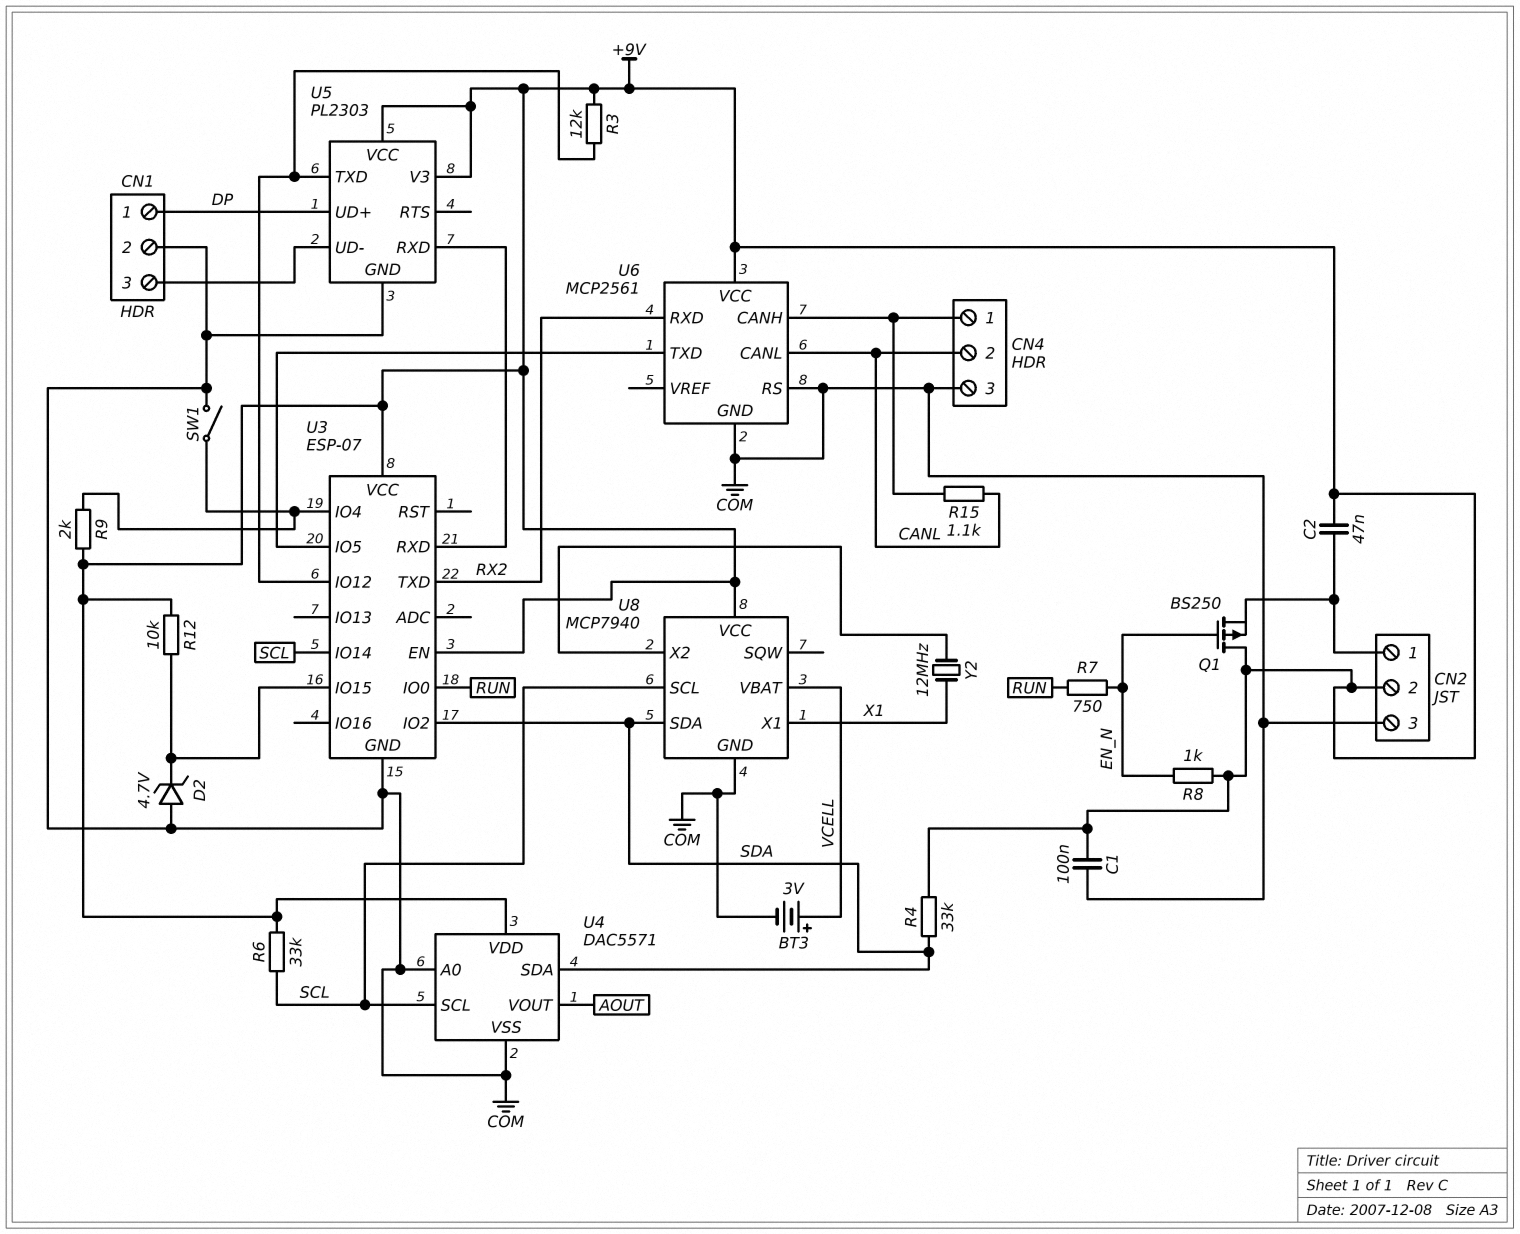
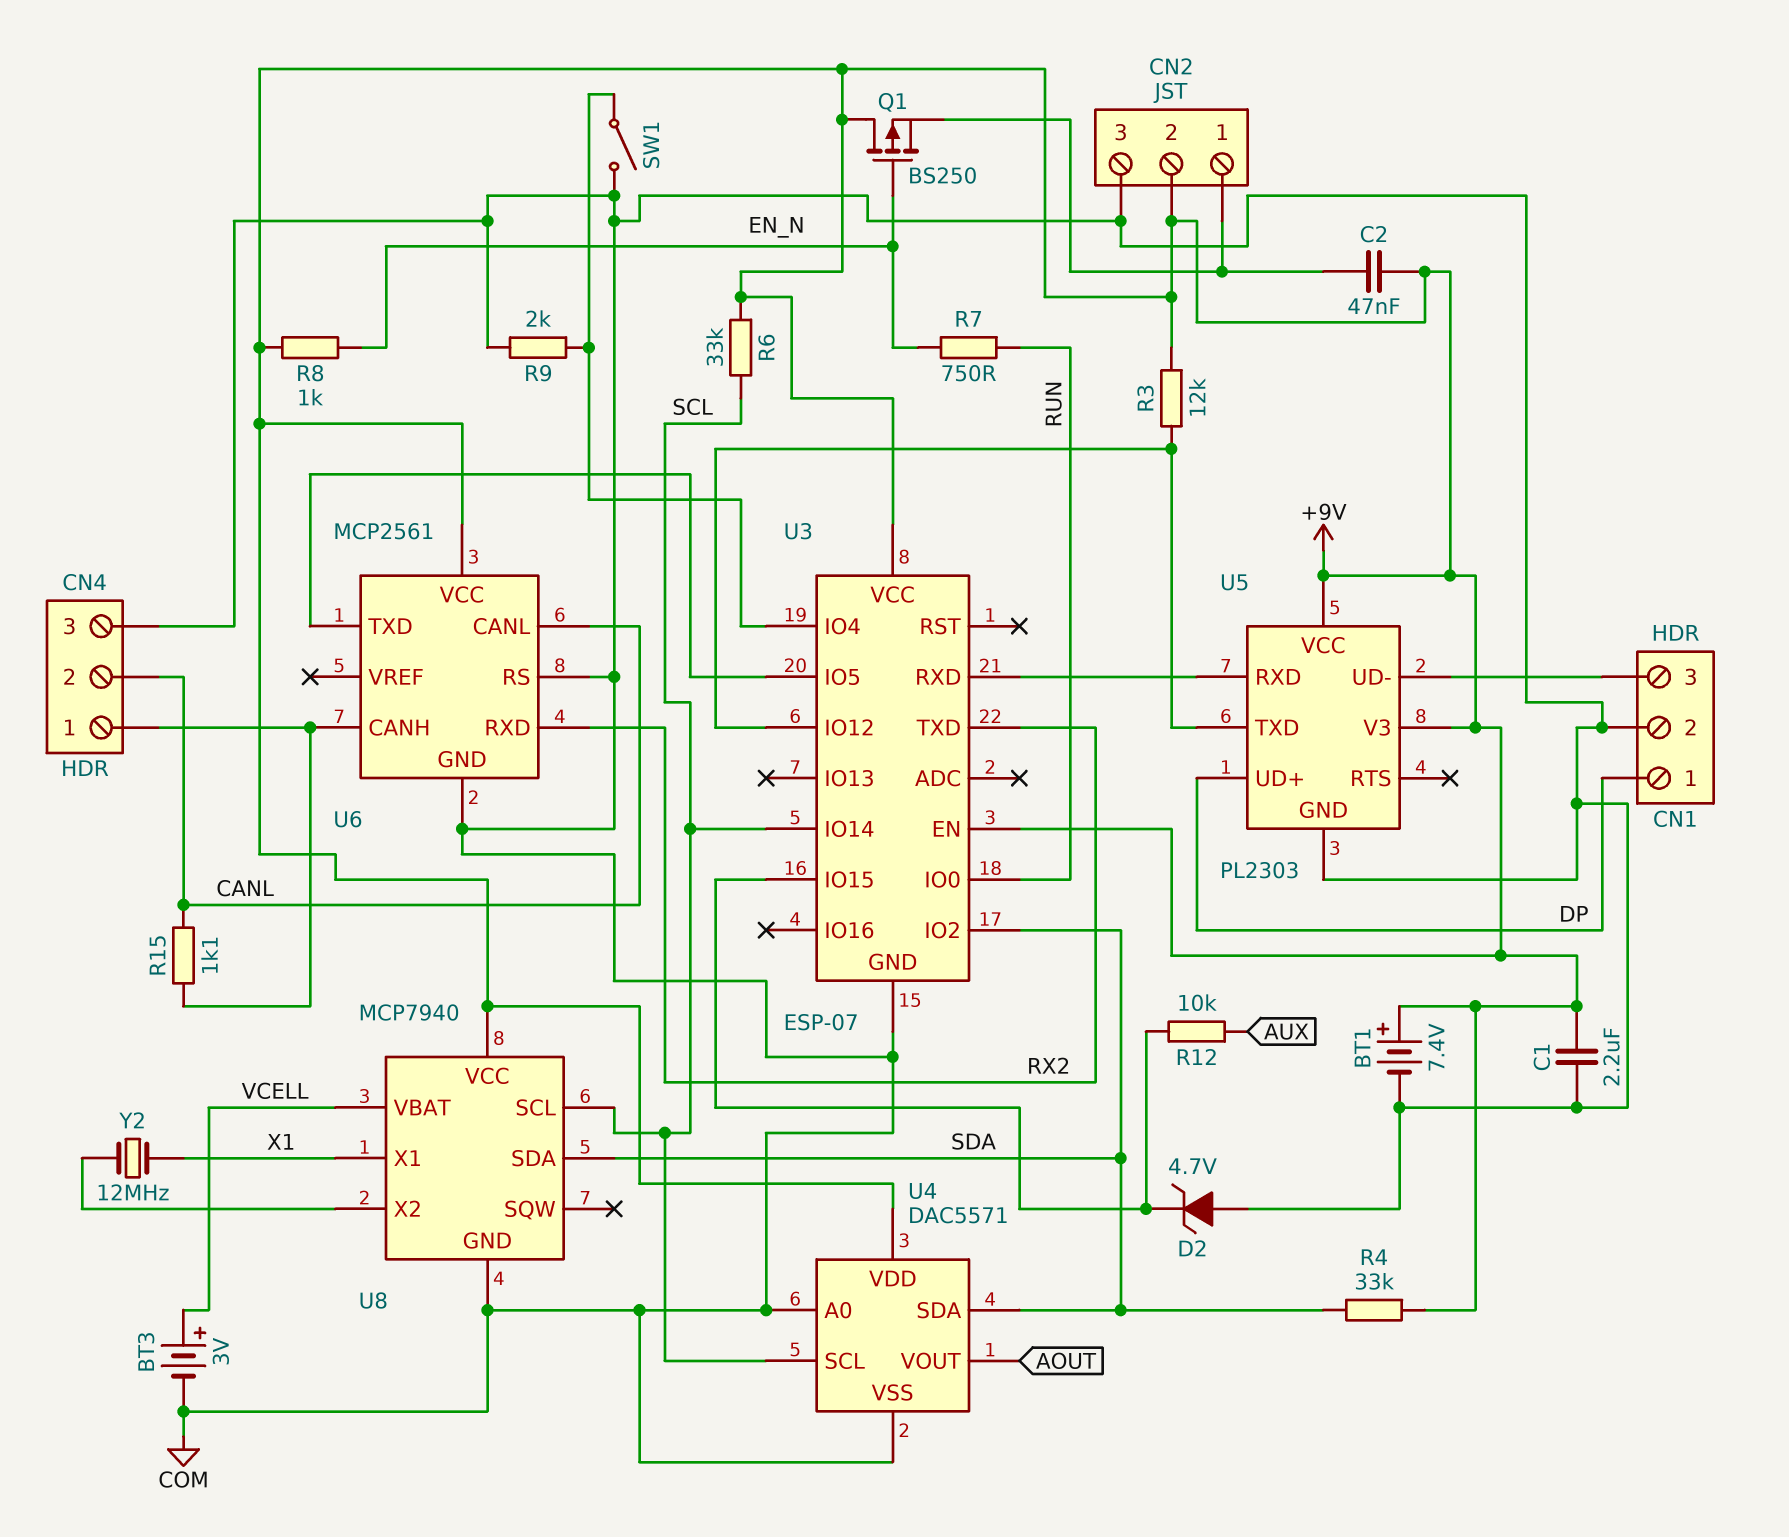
BT1: none -> 7.4V (plus +9V, minus COM)
C1: 100nF (+9V, COM) -> 2.2uF (+9V, COM)
R9: 2k (+9V, U3/IO4) -> 2k (COM, U3/IO4)
R12: 10k (+9V, U3/IO15) -> 10k (AUX, U3/IO15)

